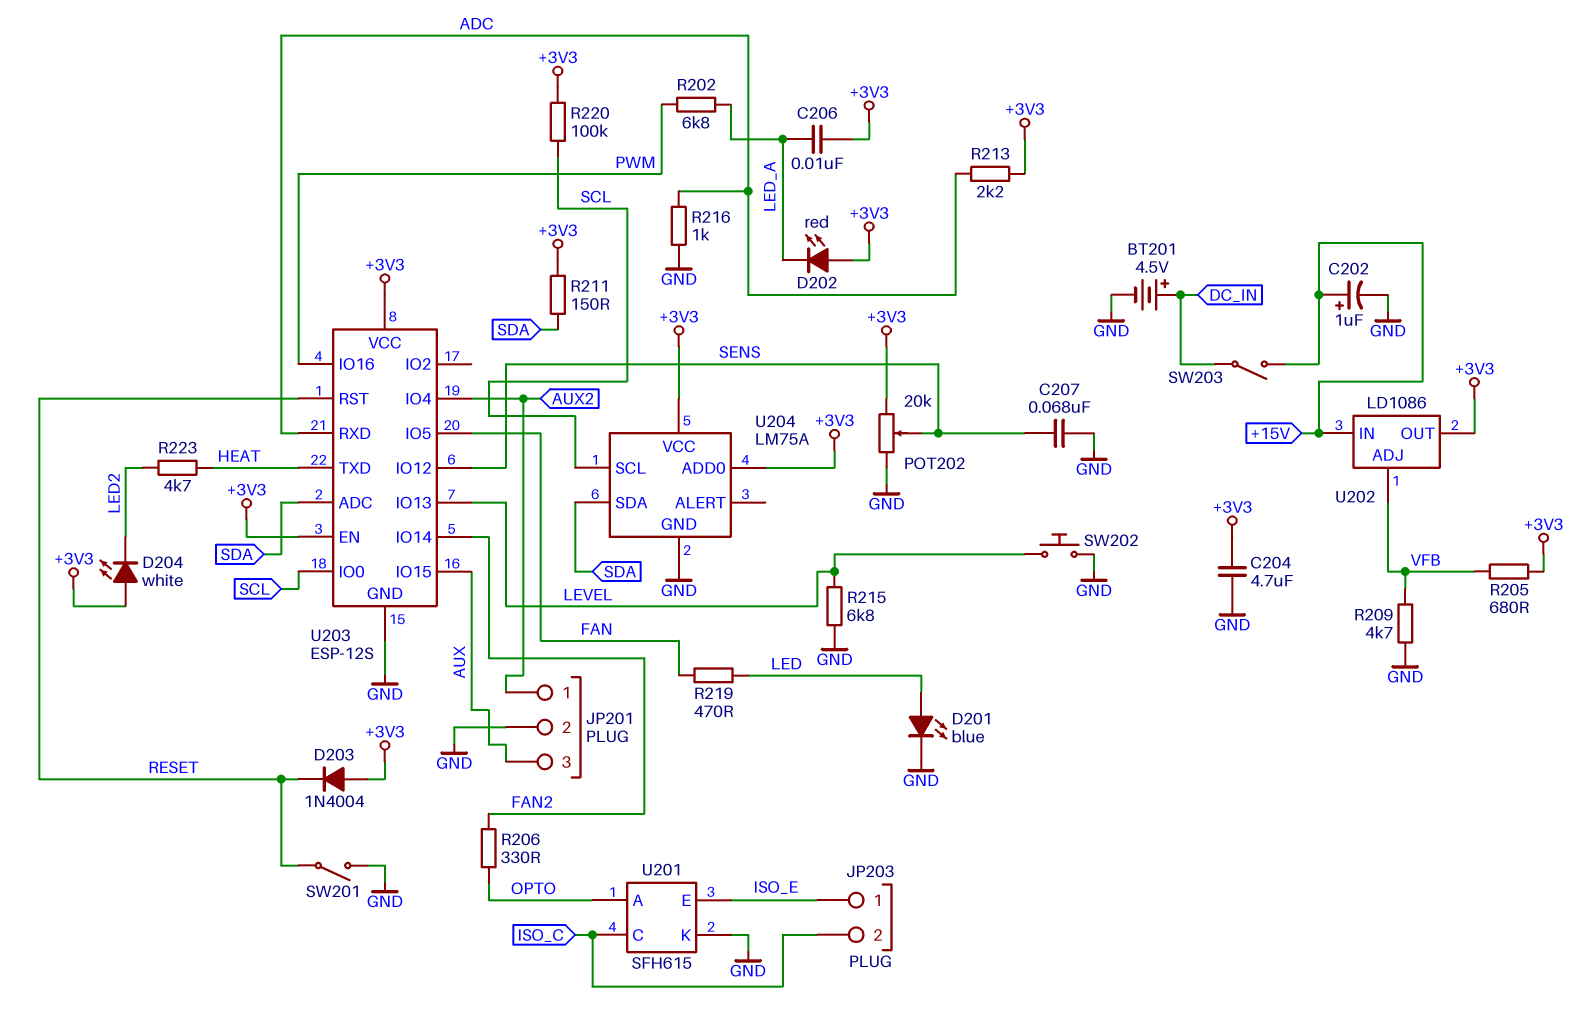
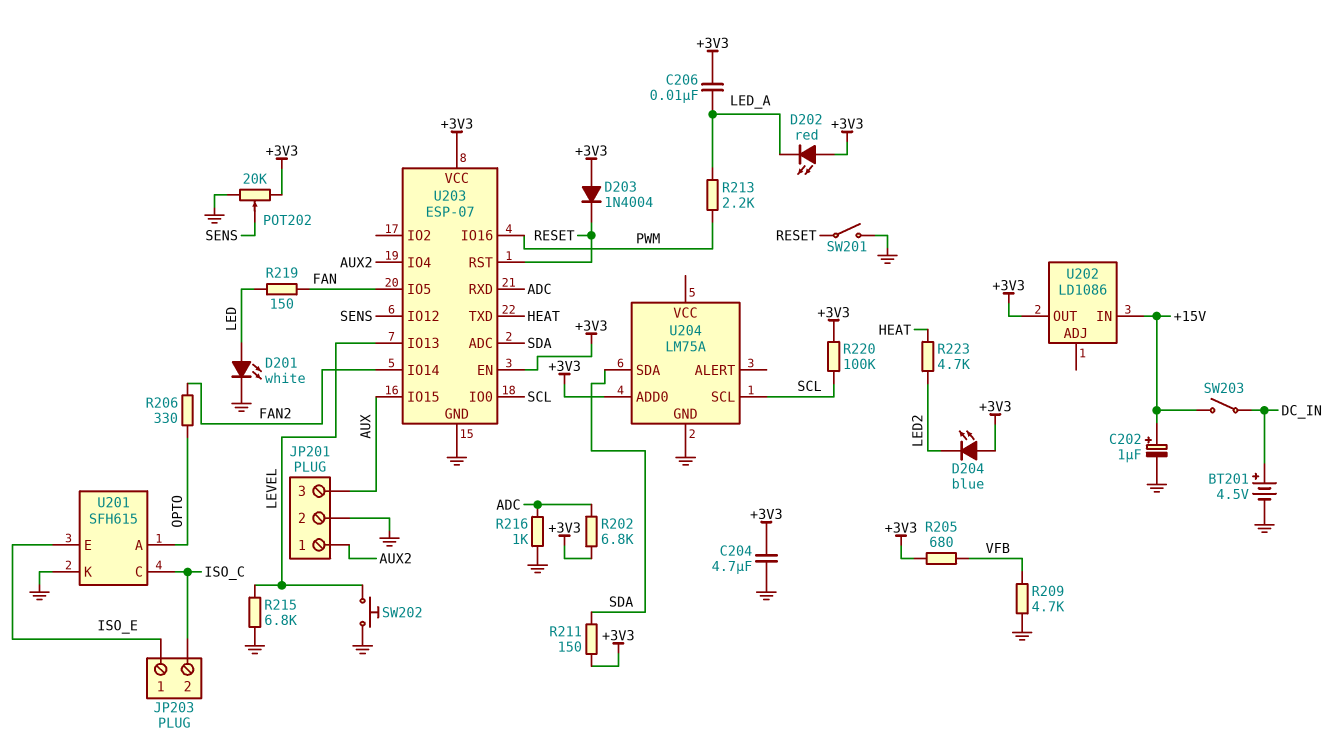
C207: 68nF (GND, SENS) -> none
D201: LED blue (A LED, K GND) -> LED white (A LED, K GND)
D204: LED white (A +3V3, K LED2) -> LED blue (A +3V3, K LED2)
R202: 6.8k (LED_A, PWM) -> 6.8k (+3V3, ADC)
R213: 2.2k (+3V3, ADC) -> 2.2k (LED_A, PWM)
R219: 470 (FAN, LED) -> 150 (FAN, LED)
U202 pin ADJ: VFB -> none
U203: ESP-12S -> ESP-07
U204 pin VCC: +3V3 -> none

